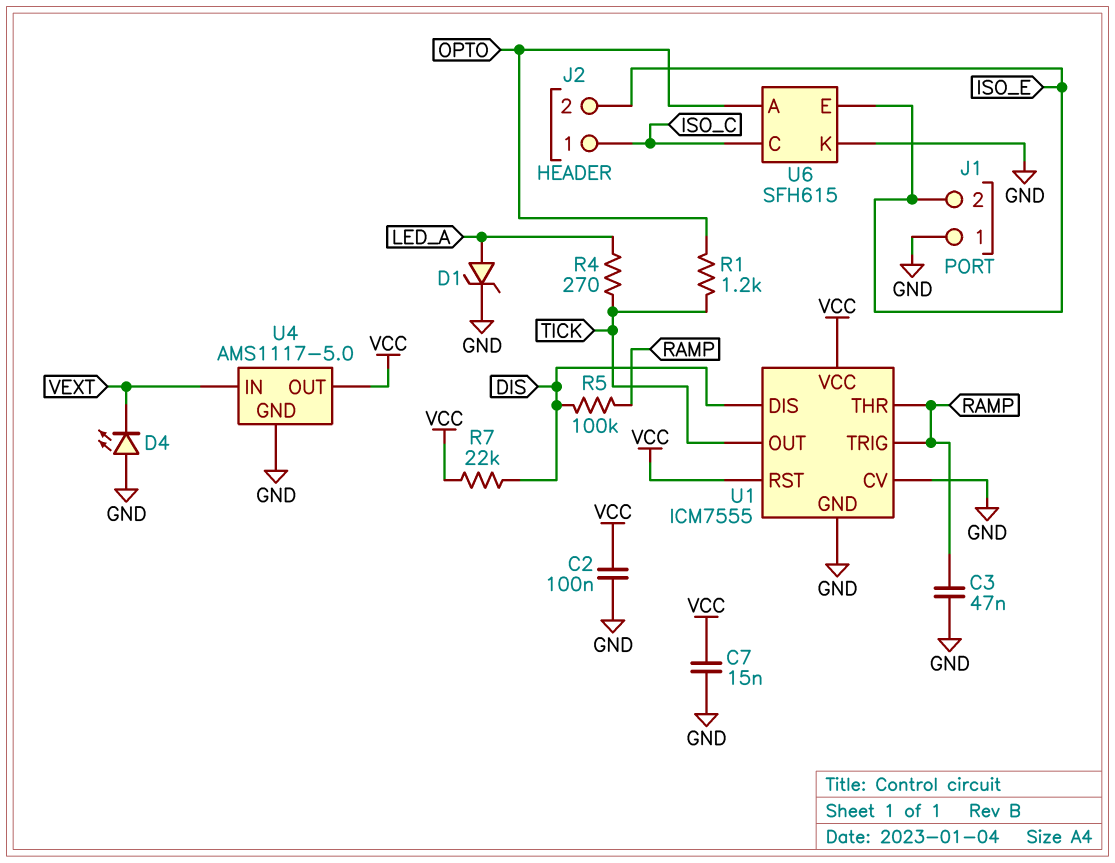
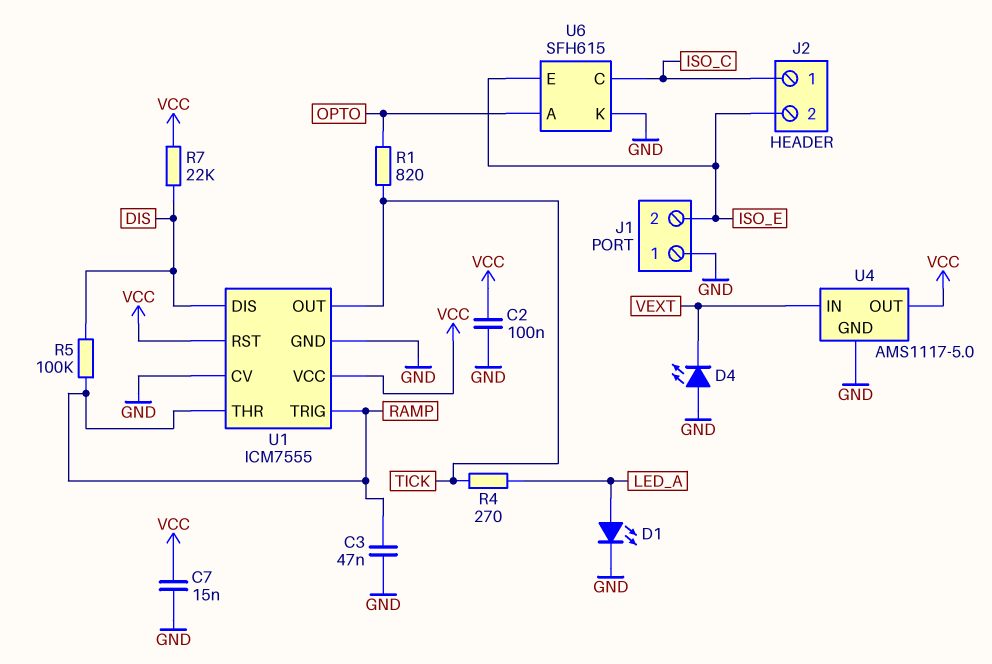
D1: zener (A LED_A, K GND) -> LED (A LED_A, K GND)
R1: 1.2k (OPTO, TICK) -> 820 (OPTO, TICK)

